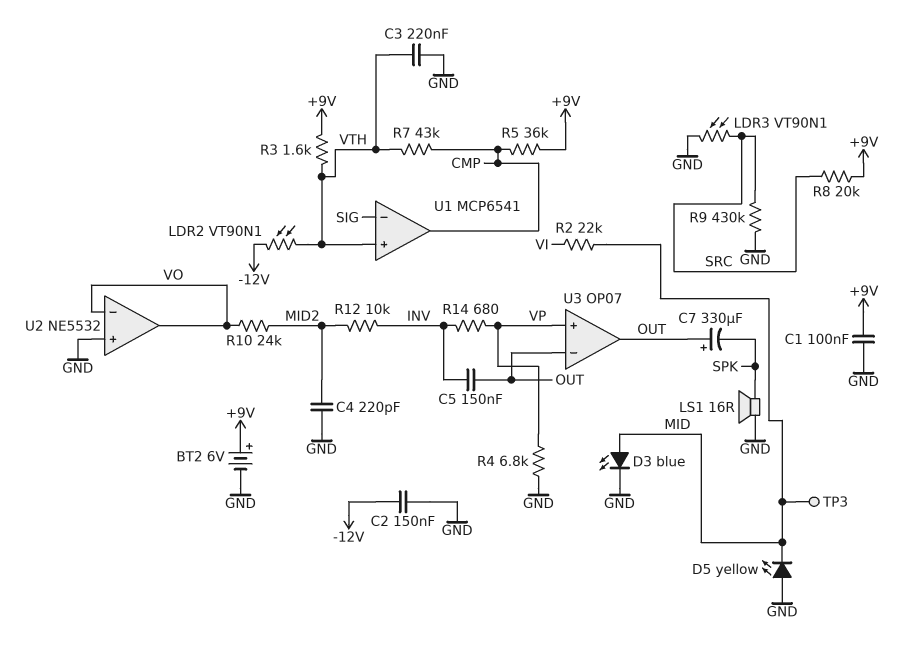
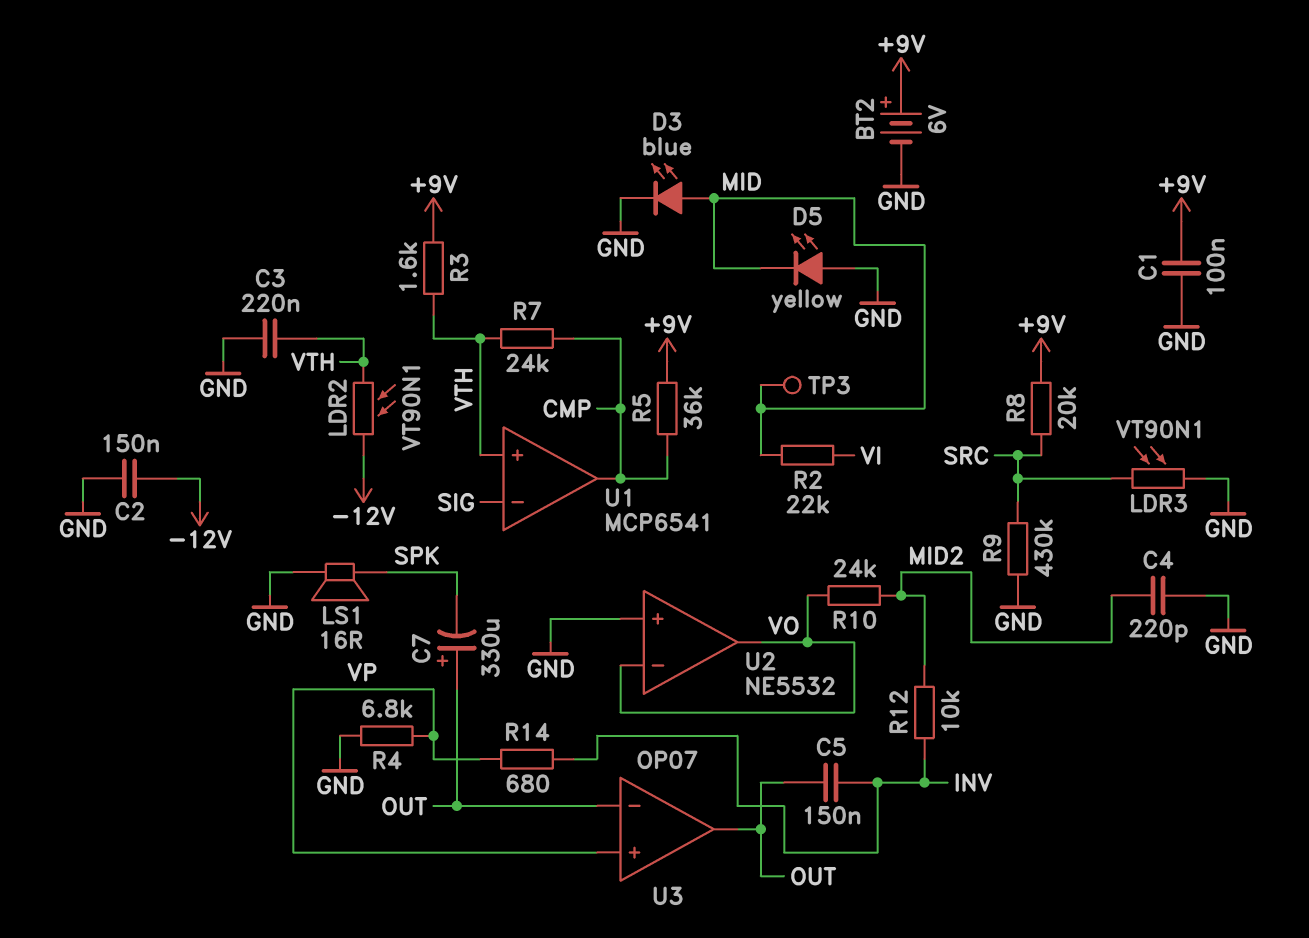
R7: 43k (CMP, VTH) -> 24k (CMP, VTH)

